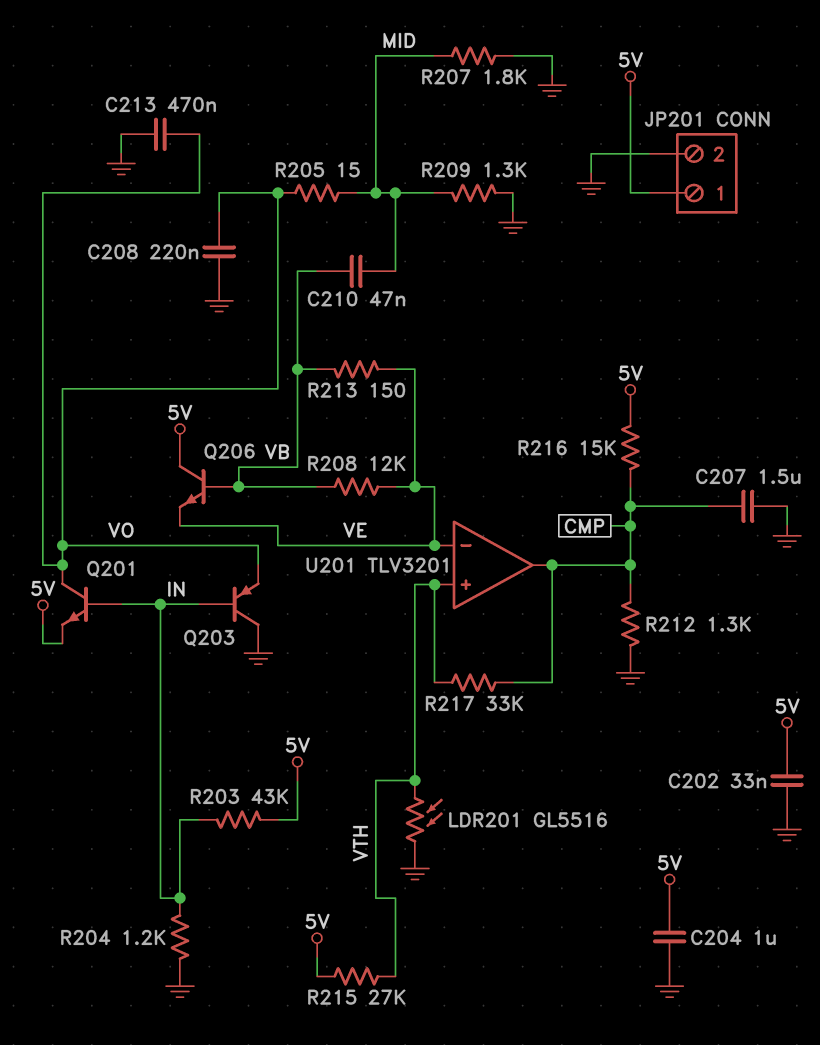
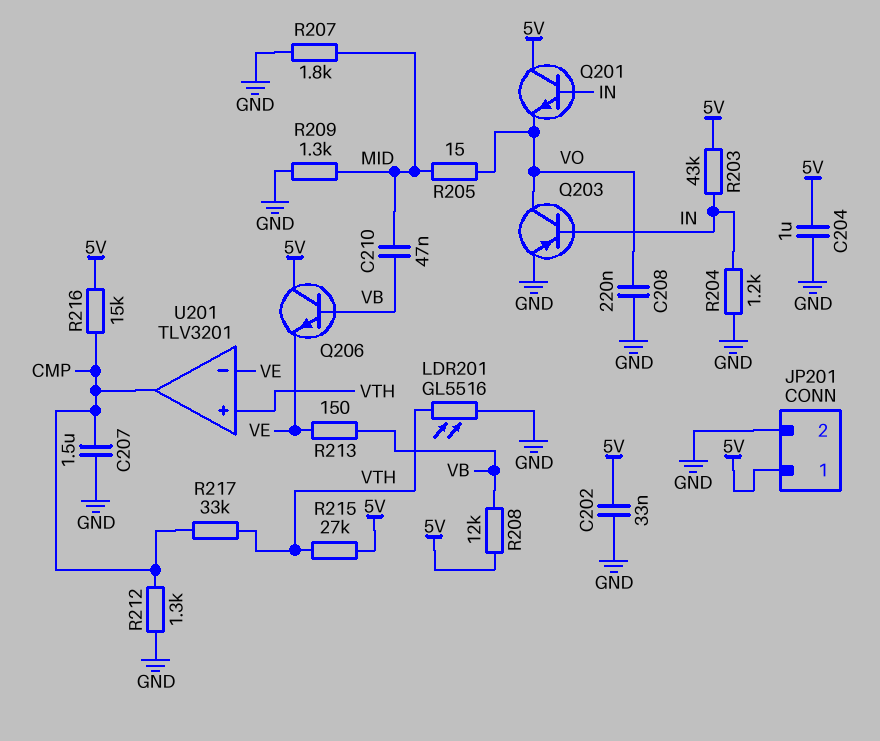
C213: 470nF (GND, VO) -> none
Q201: NPN (B IN, C VO, E 5V) -> NPN (B IN, C 5V, E VO)
Q203: PNP (B IN, C GND, E VO) -> PNP (B IN, C VO, E GND)
R208: 12k (VB, VE) -> 12k (5V, VB)

